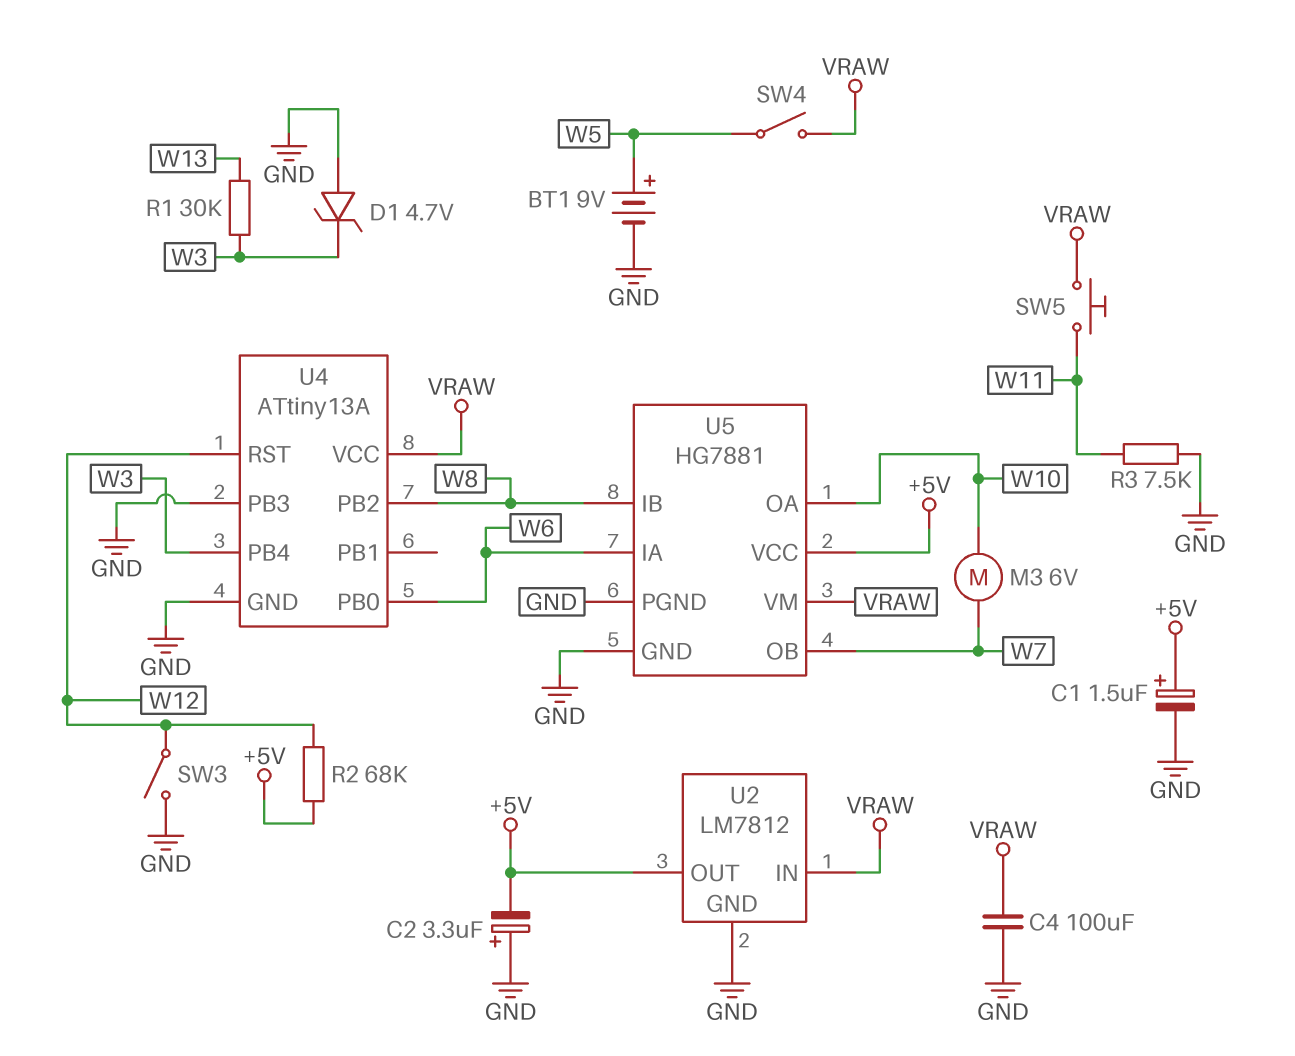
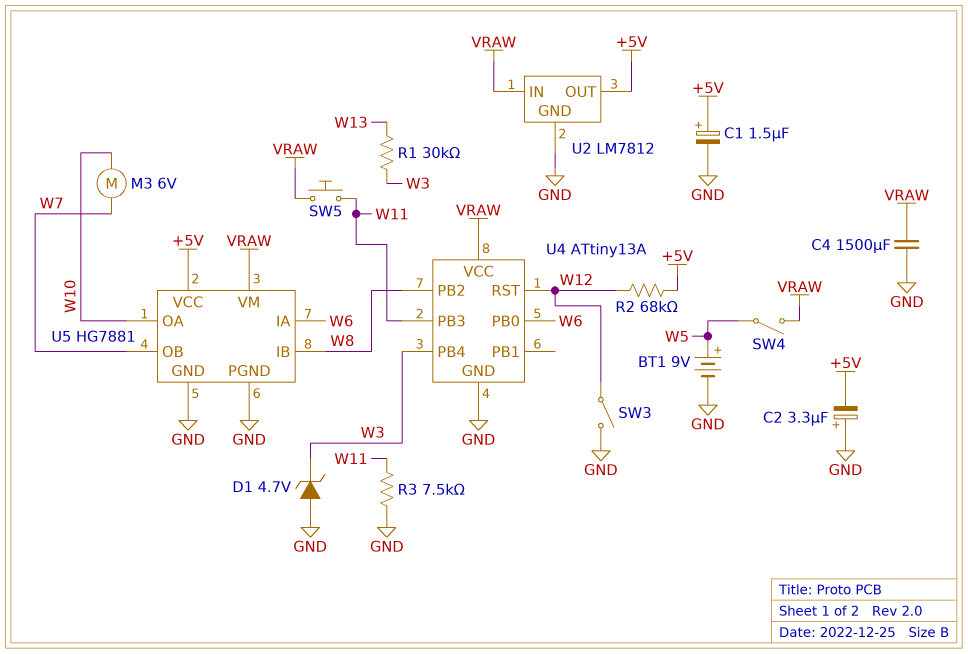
C4: 100uF (GND, VRAW) -> 1500uF (GND, VRAW)
U4 pin PB3: GND -> W11

